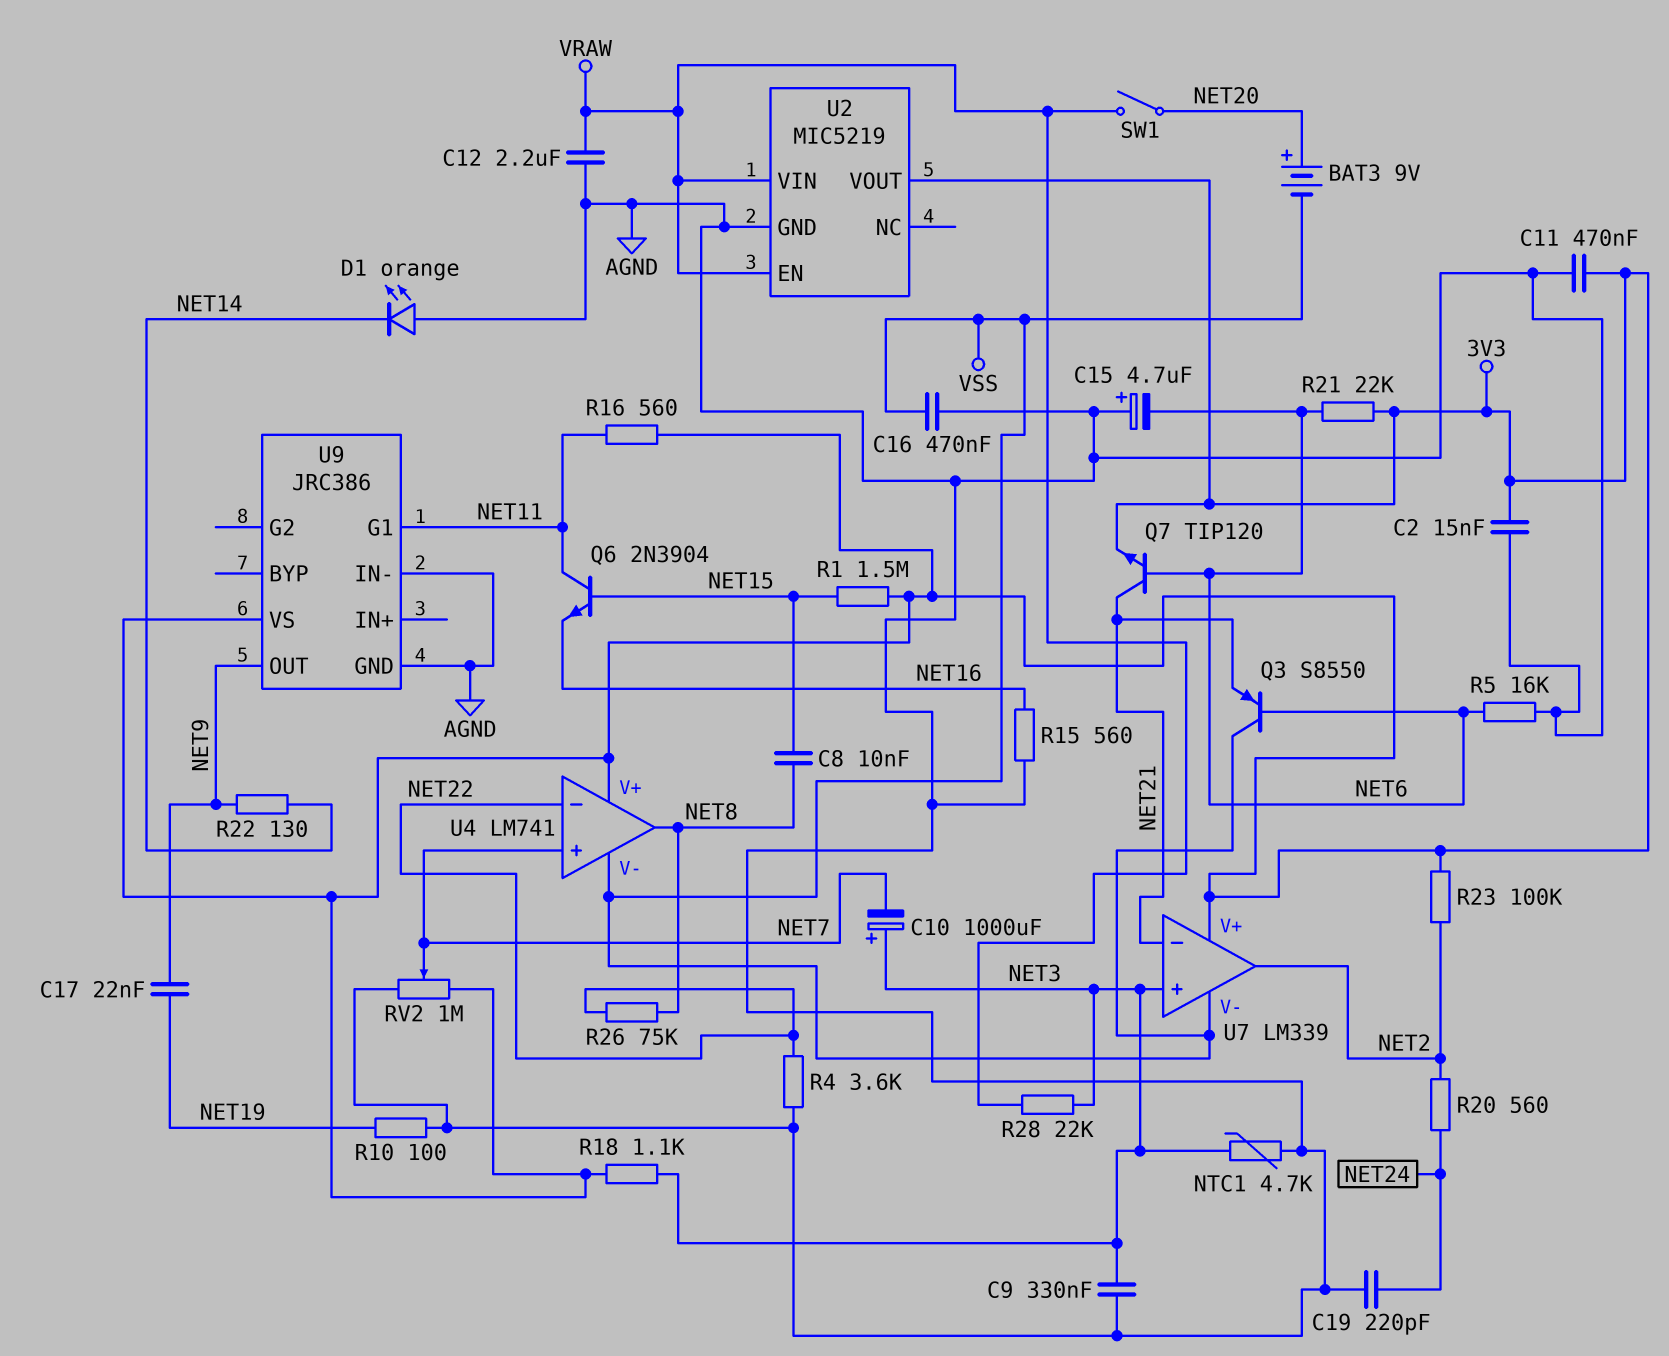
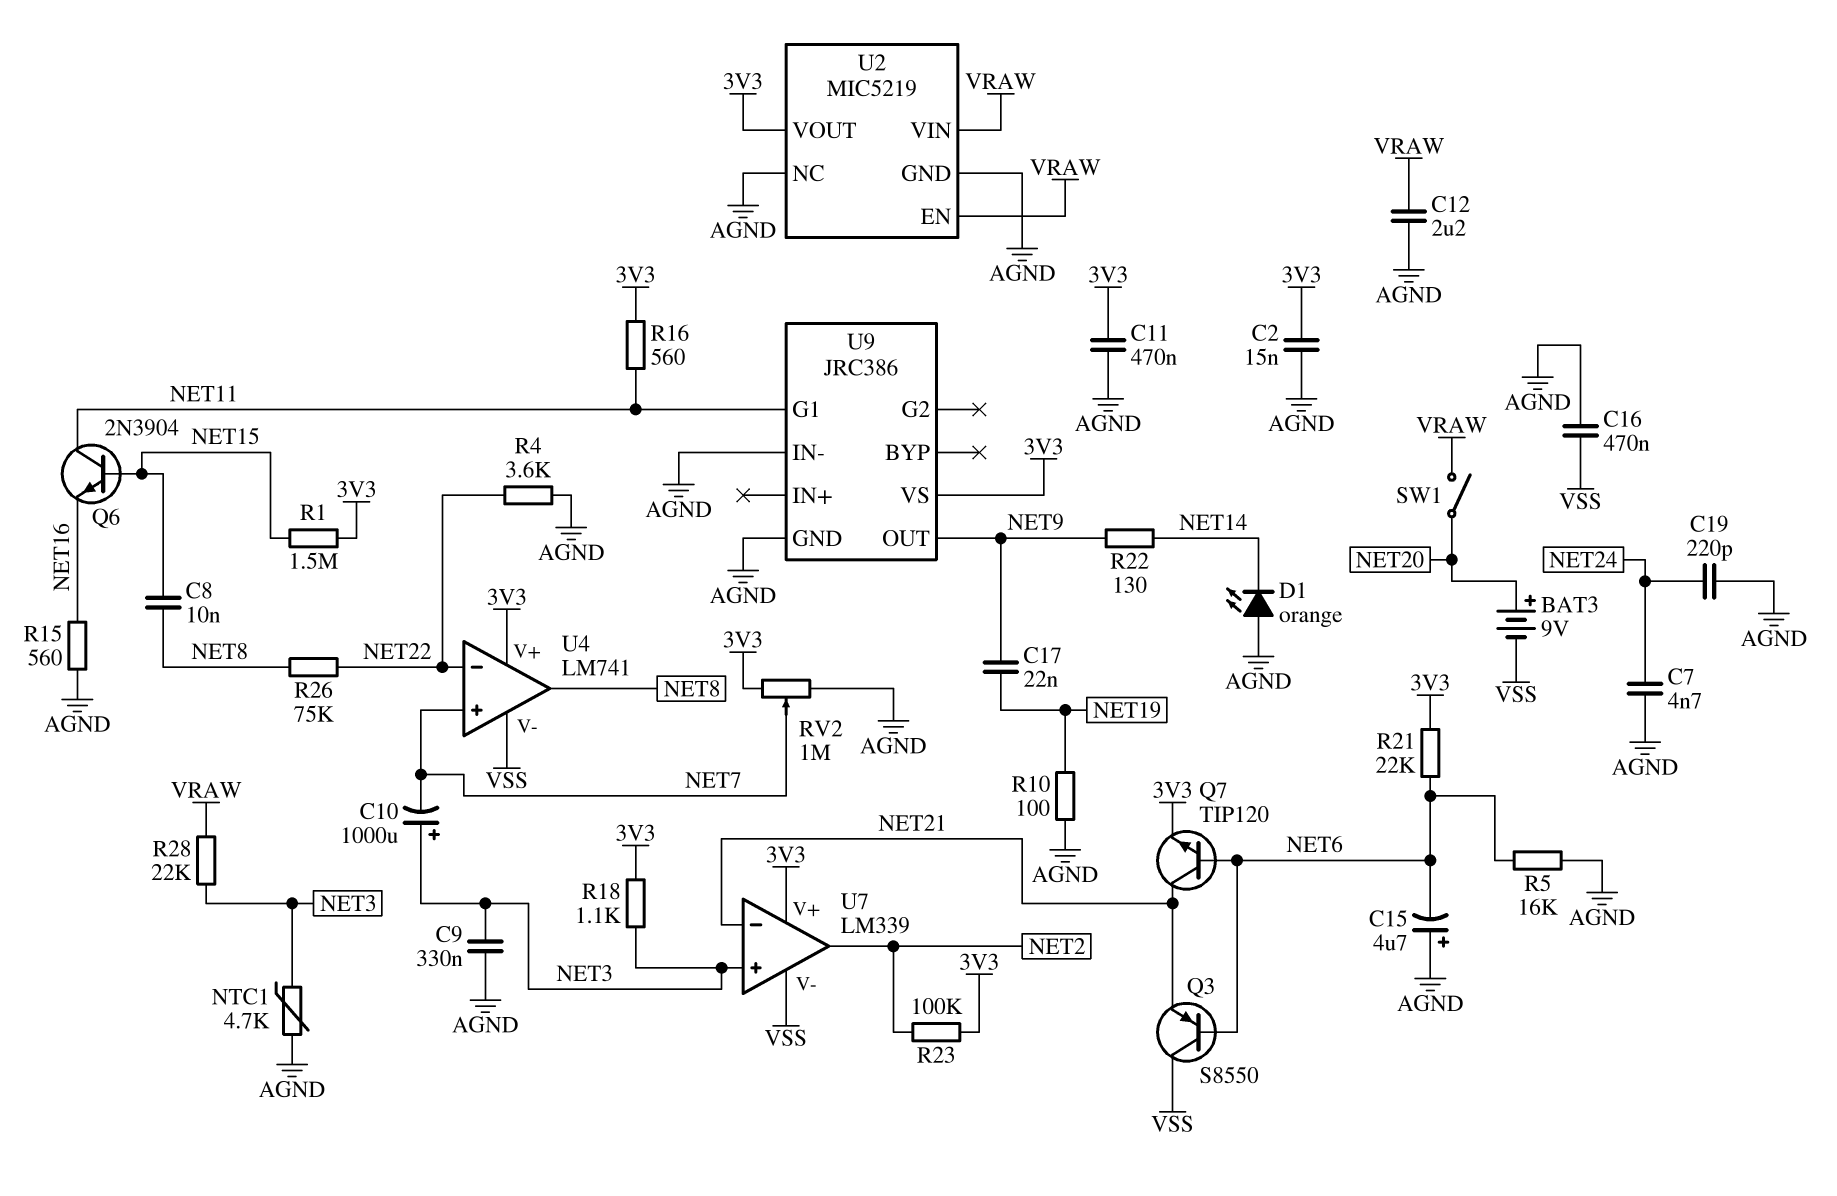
C7: none -> 4.7nF (AGND, NET24)
R20: 560 (NET2, NET24) -> none
U2 pin NC: none -> AGND

